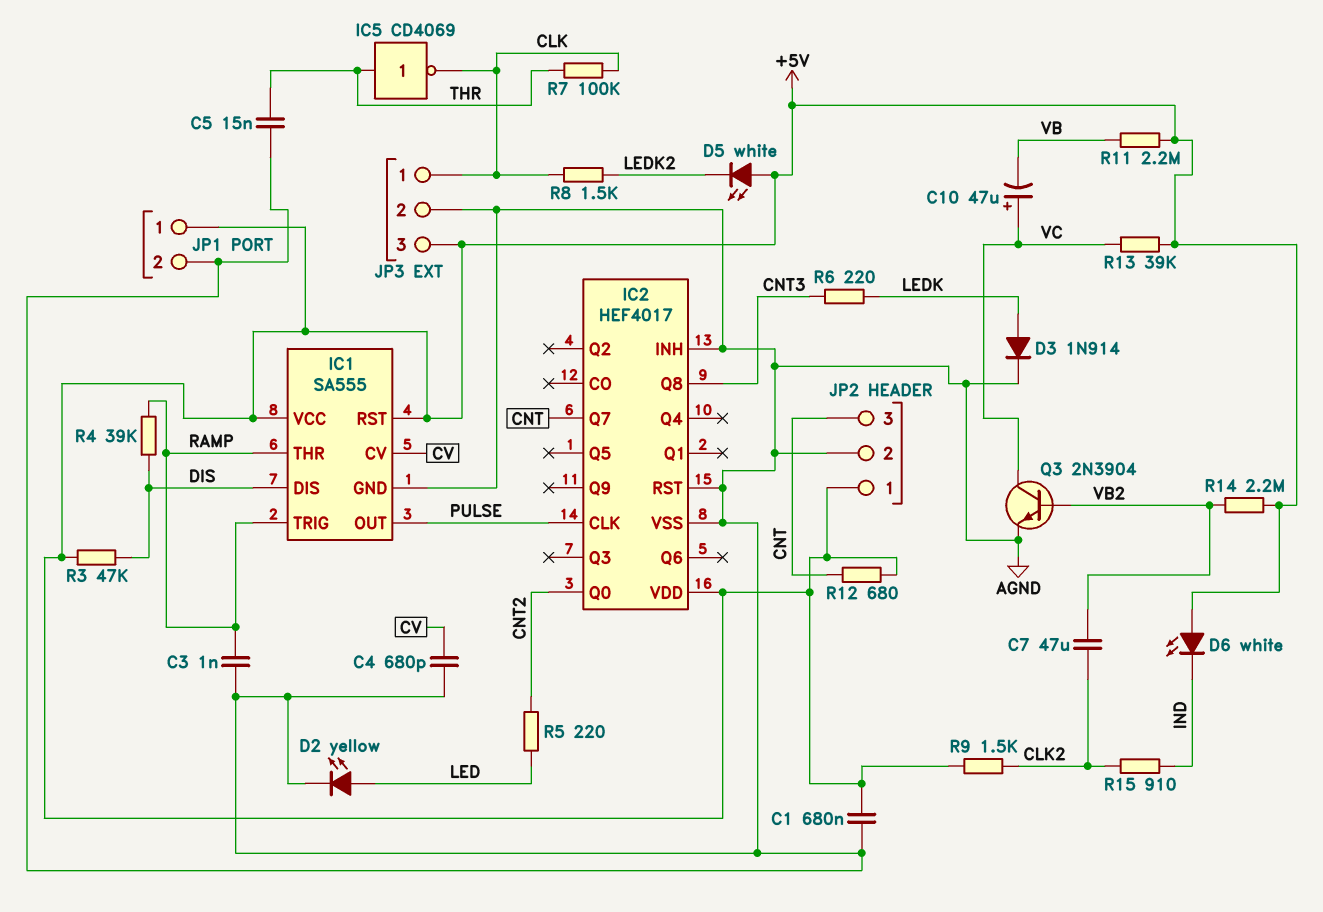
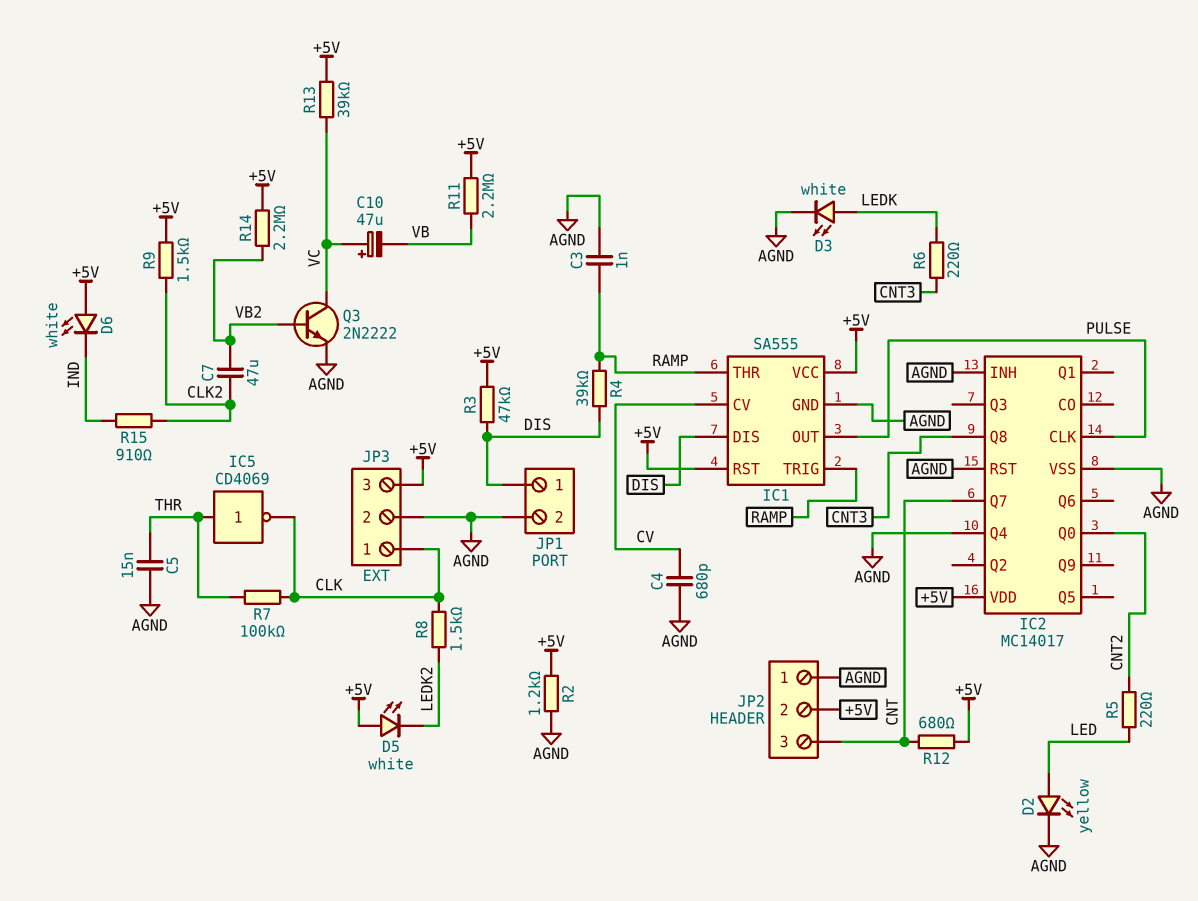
C1: 680nF (+5V, AGND) -> none
D3: diode 1N914 (A LEDK, K AGND) -> LED white (A LEDK, K AGND)
IC2: HEF4017 -> MC14017
IC2 pin Q4: none -> AGND
JP1 pin 1: +5V -> DIS
JP2 pin 1: +5V -> AGND
JP2 pin 2: AGND -> +5V
Q3: NPN 2N3904 (B VB2, C VC, E AGND) -> NPN 2N2222 (B VB2, C VC, E AGND)
R2: none -> 1.2k (+5V, AGND)

